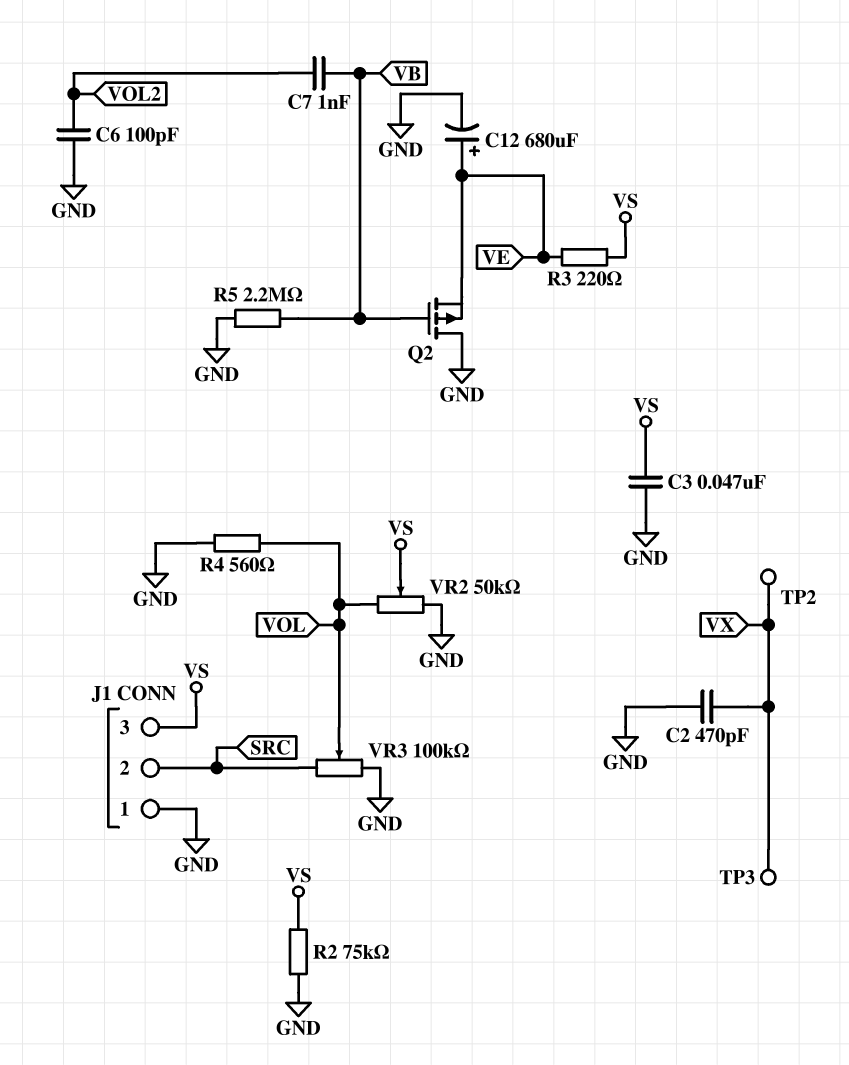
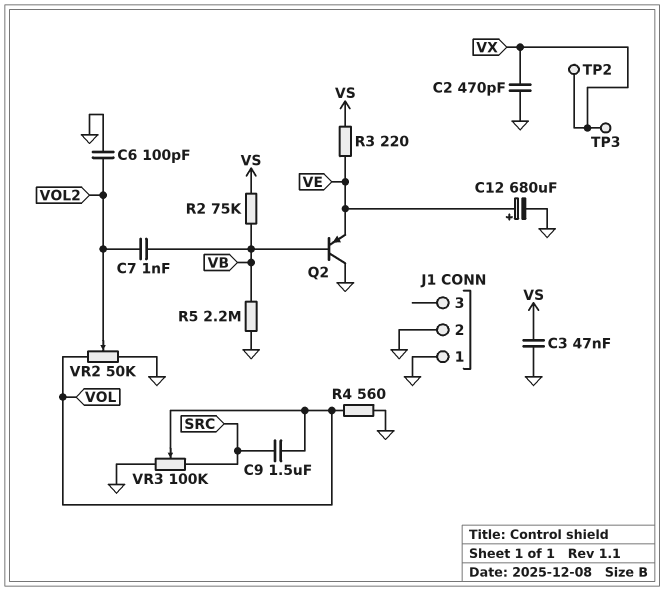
C9: none -> 1.5uF (SRC, VOL)
J1 pin 2: SRC -> GND
J1 pin 3: VS -> none
Q2: PMOS (G VB, D GND, S VE) -> PNP (B VB, C GND, E VE)
R2: 75k (GND, VS) -> 75k (VB, VS)
VR2: 50k (GND, VOL, wiper VS) -> 50k (GND, VOL, wiper VOL2)

